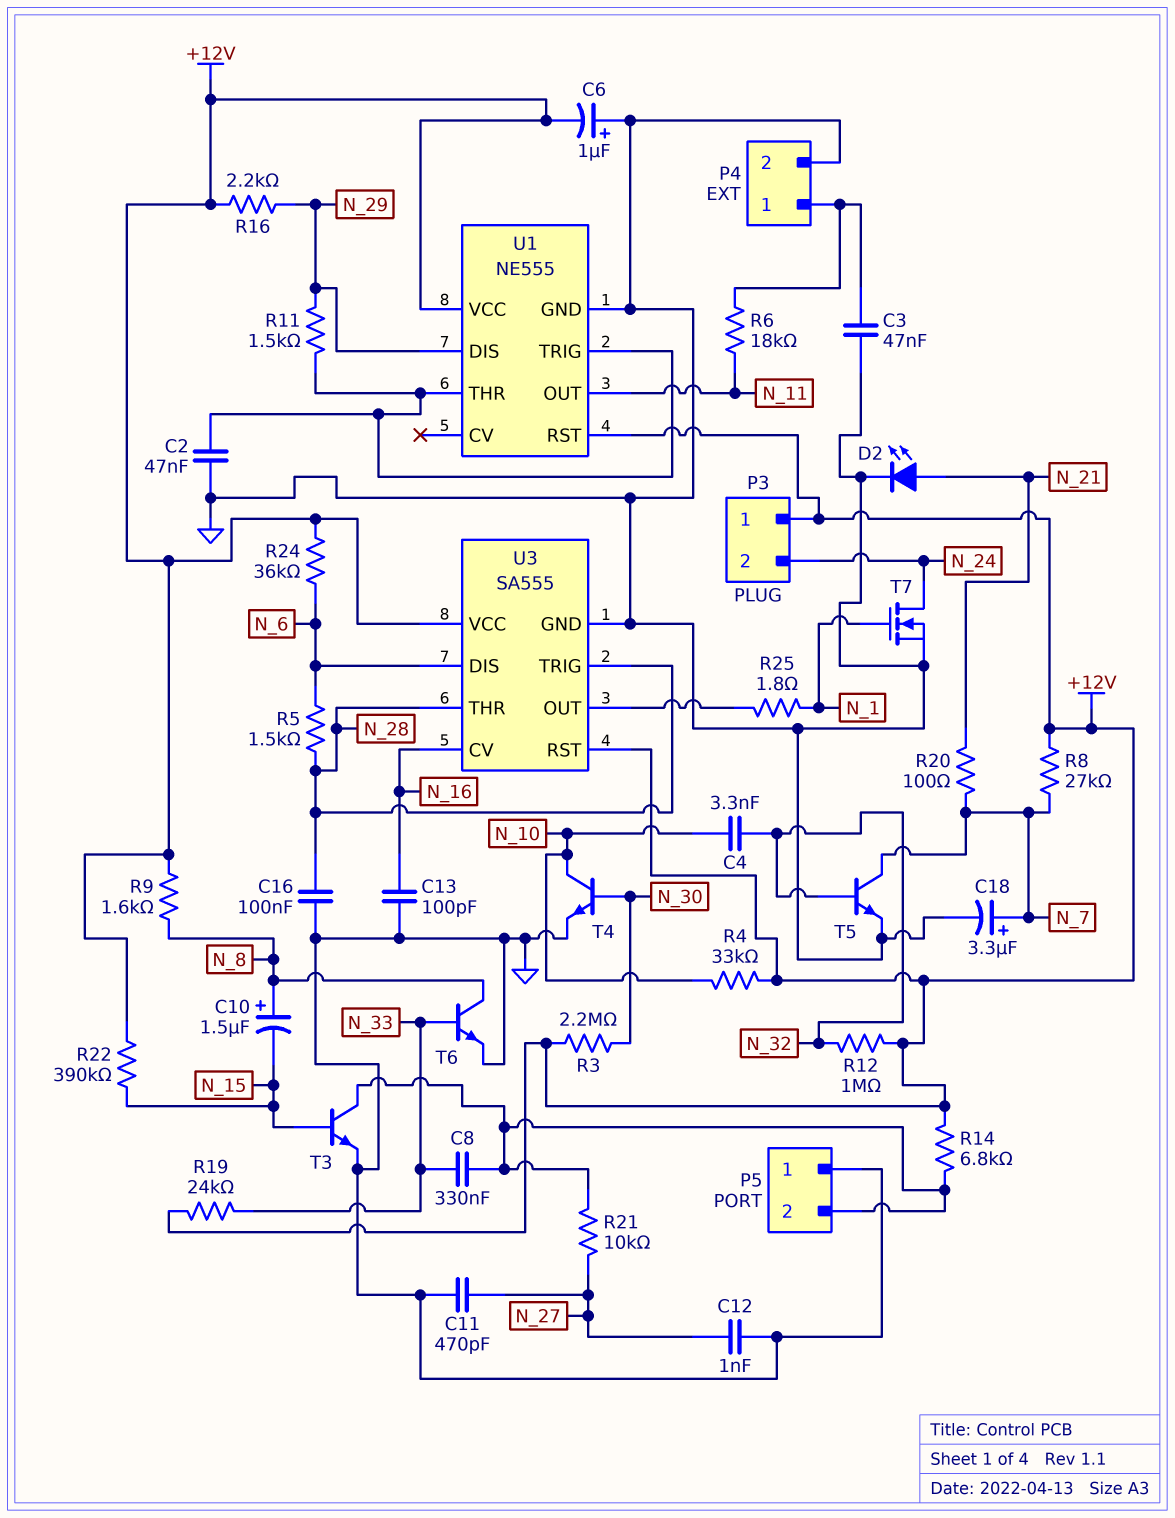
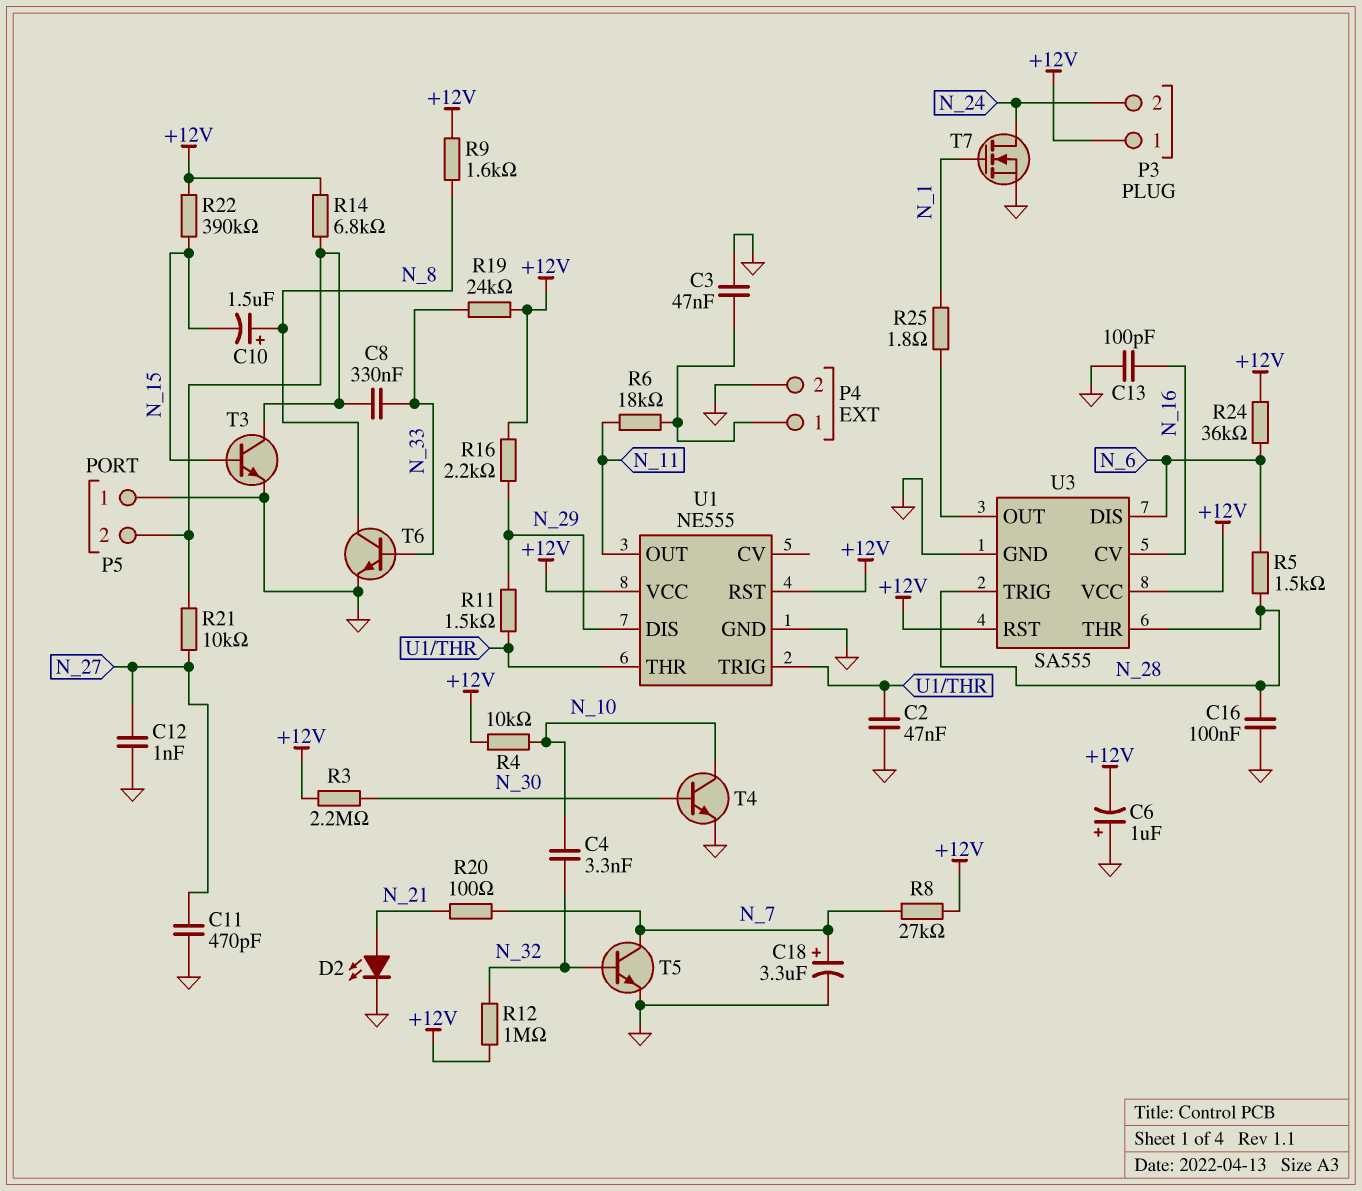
R4: 33k (+12V, N_10) -> 10k (+12V, N_10)

